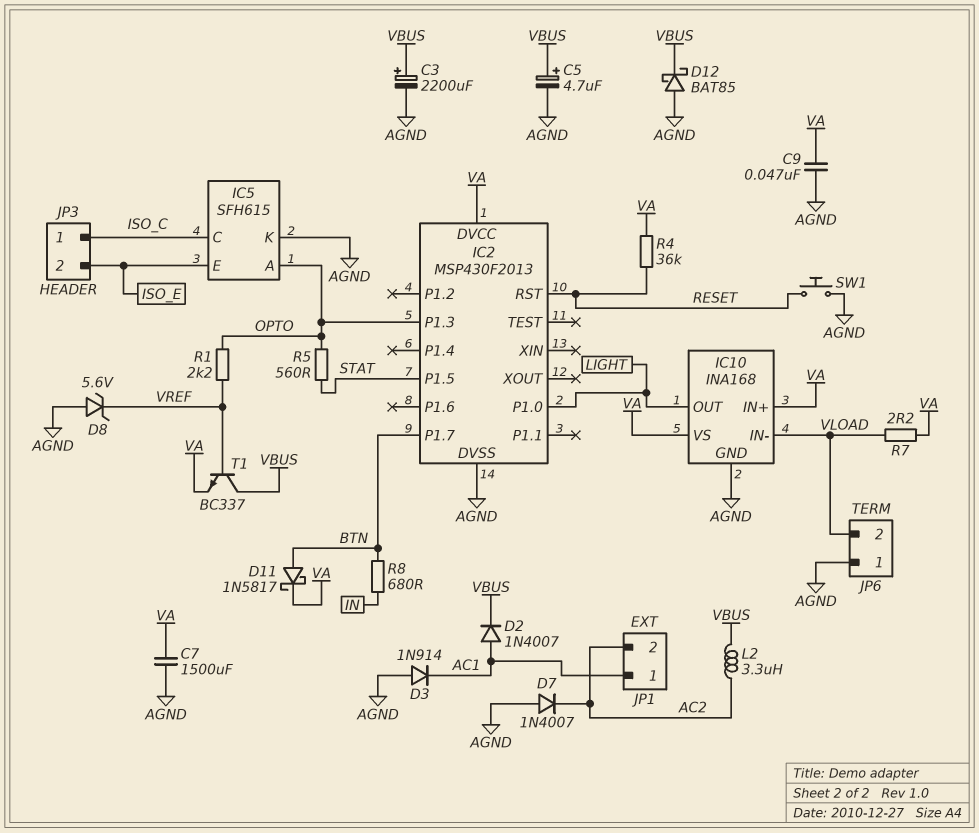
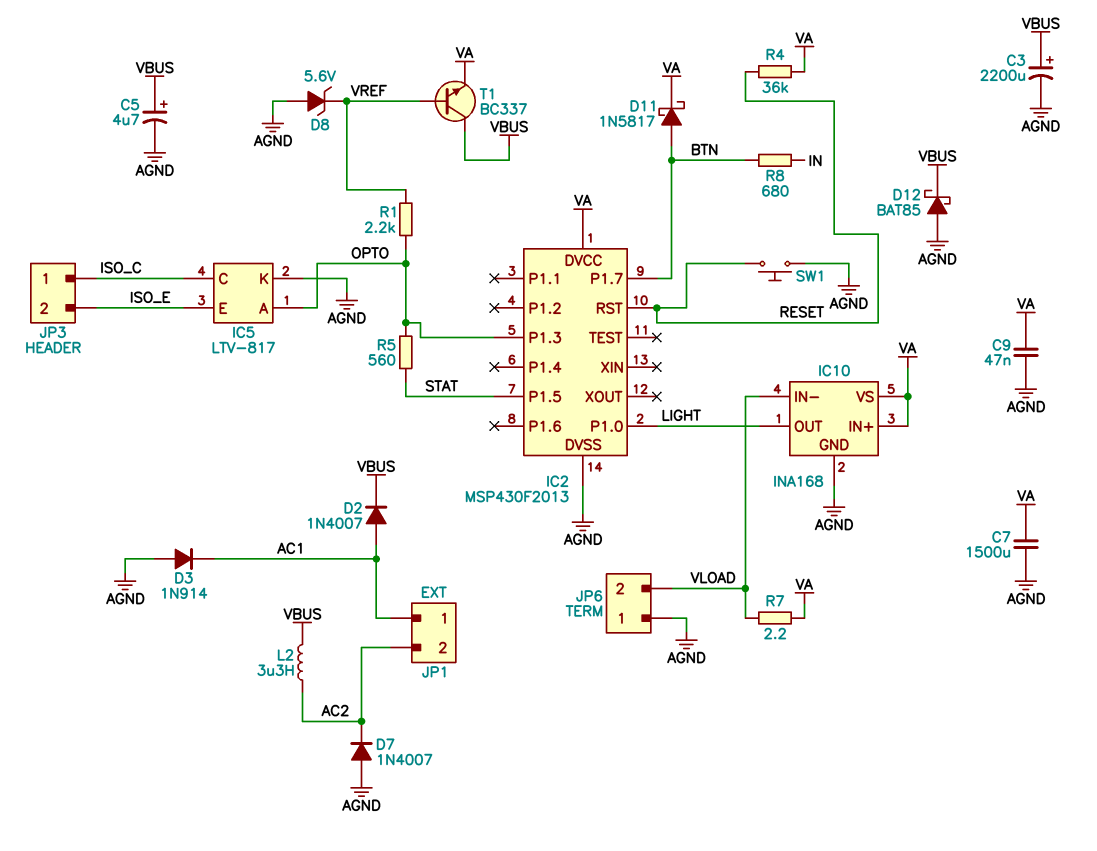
IC5: SFH615 -> LTV-817

